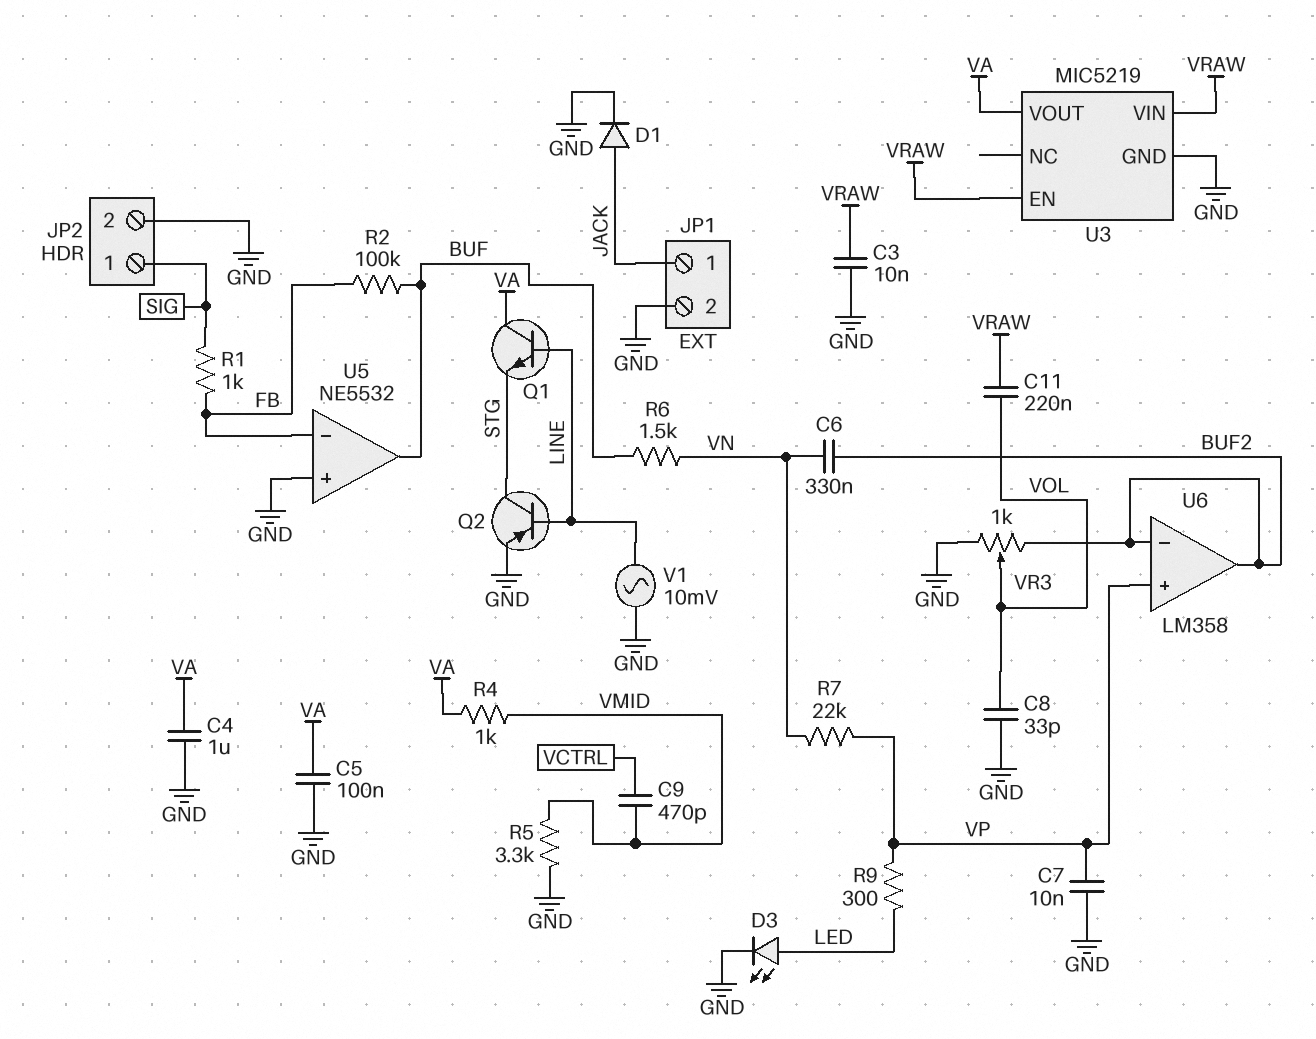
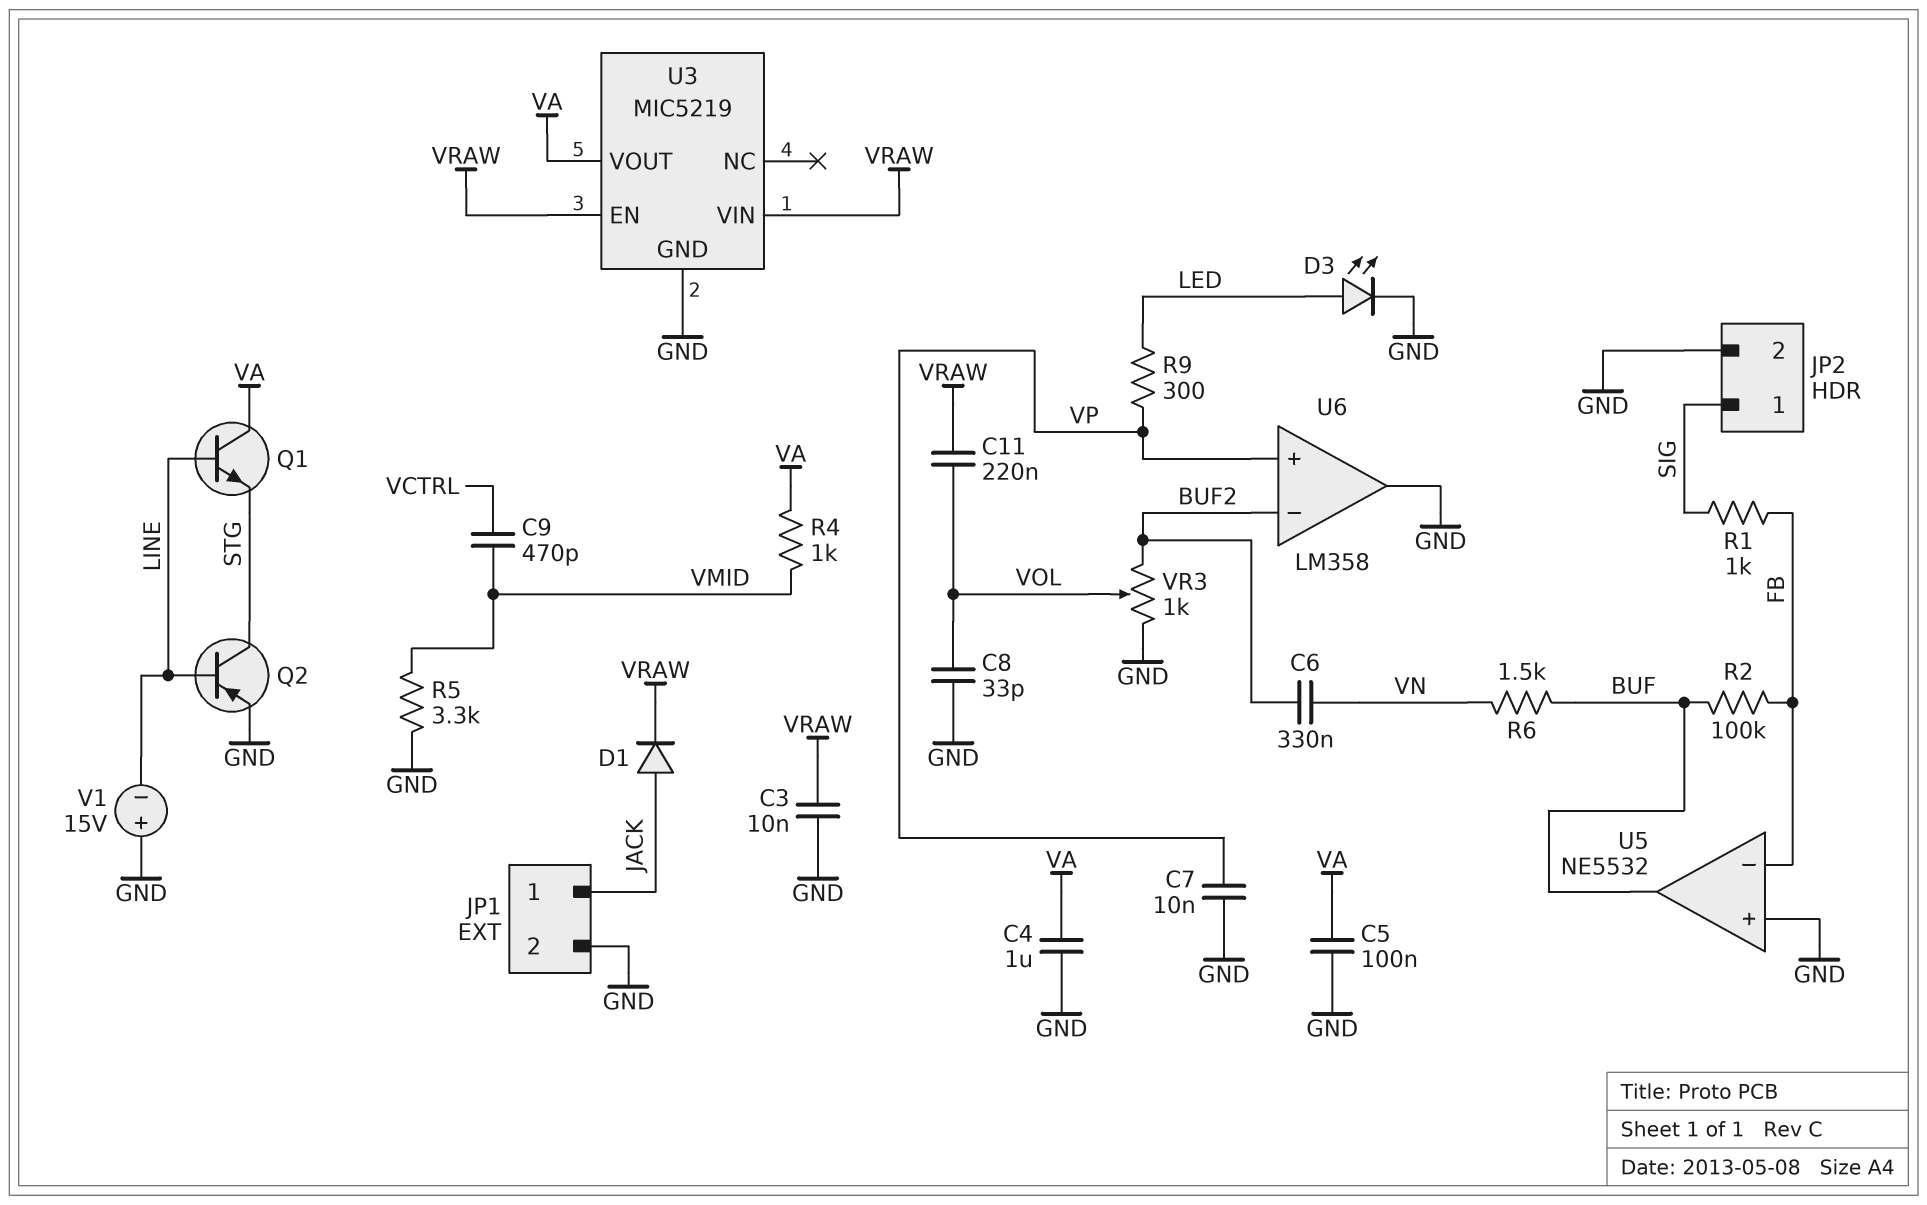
D1: diode (A JACK, K GND) -> diode (A JACK, K VRAW)
R7: 22k (VN, VP) -> none
U6 pin out: BUF2 -> GND
V1: AC 10mV (GND, LINE) -> 15V (plus GND, minus LINE)

